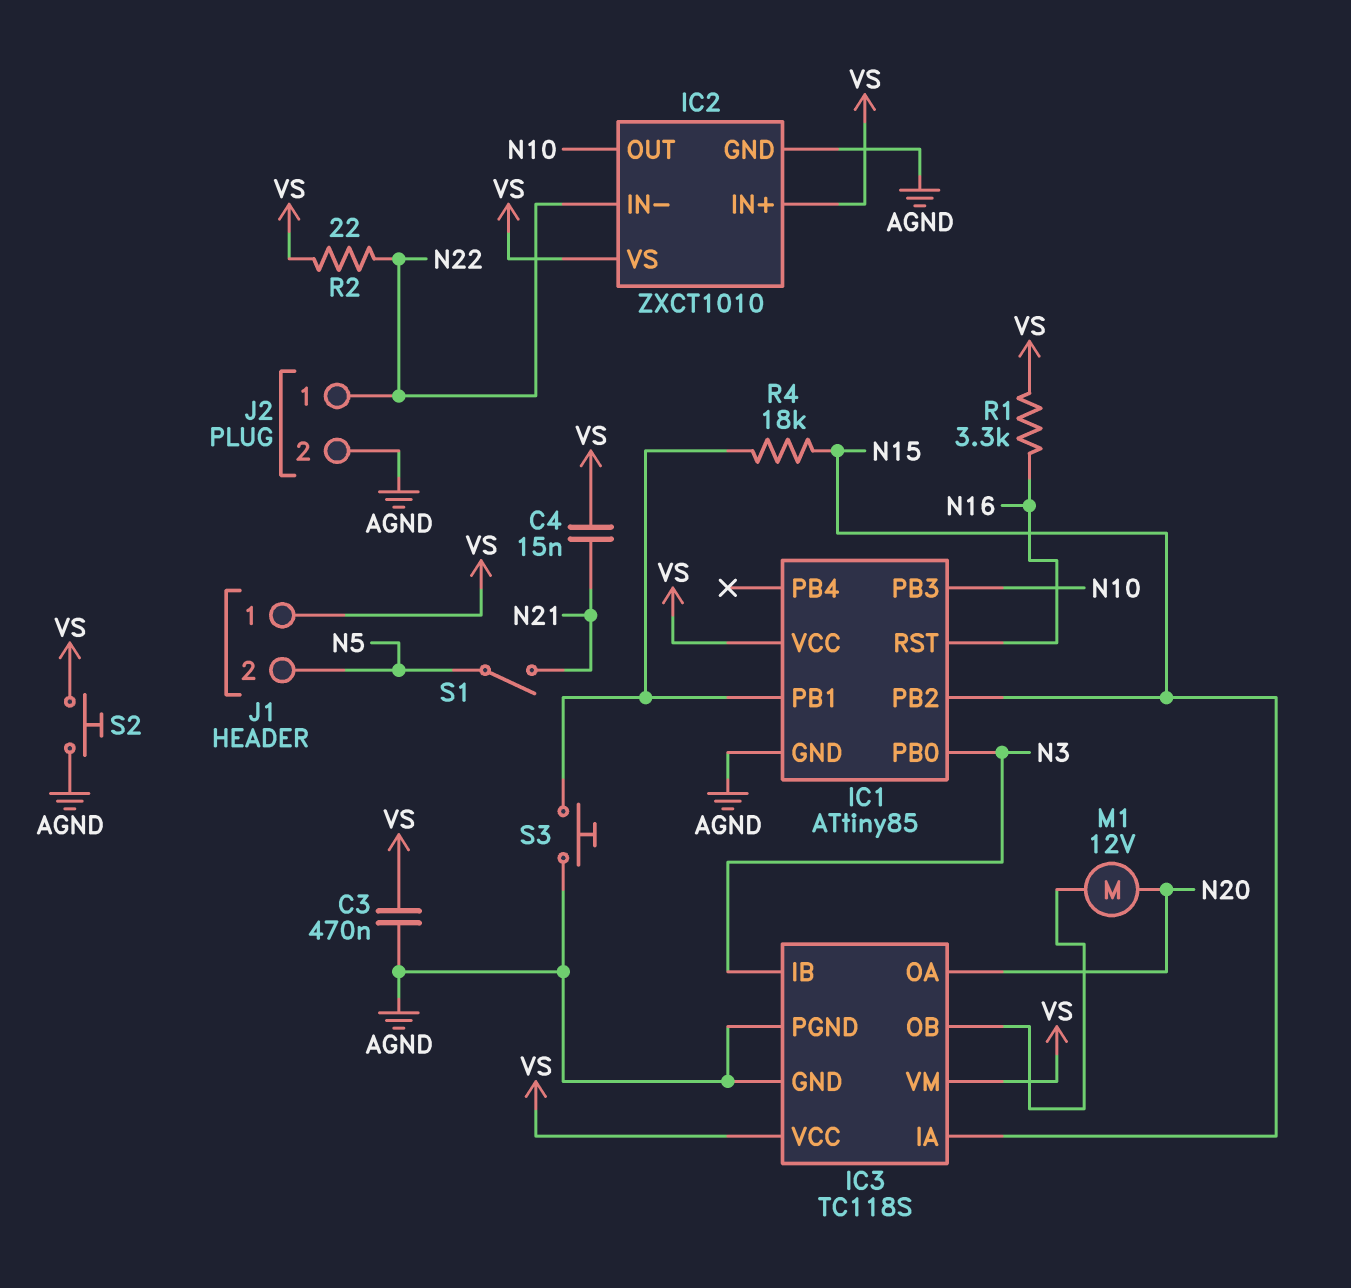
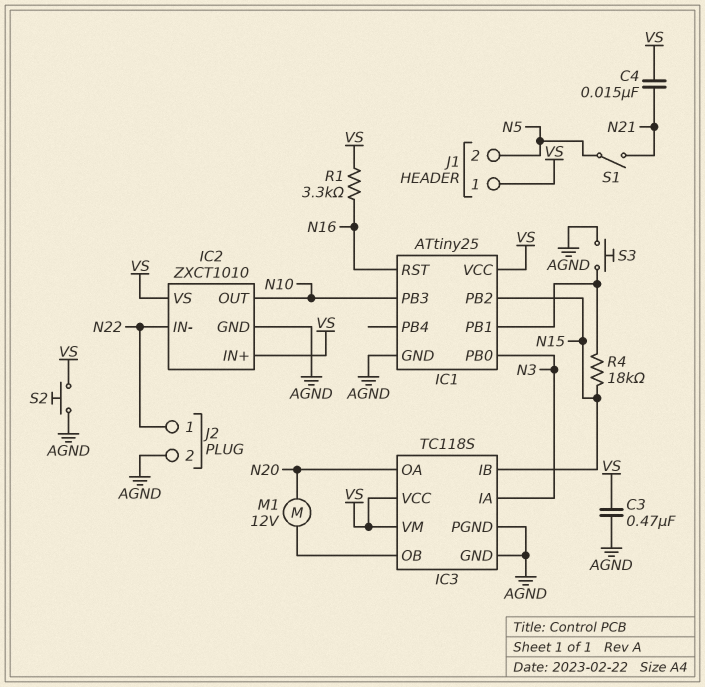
IC1: ATtiny85 -> ATtiny25
IC3 pin IA: N15 -> N3
IC3 pin IB: N3 -> N15
R2: 22 (N22, VS) -> none

